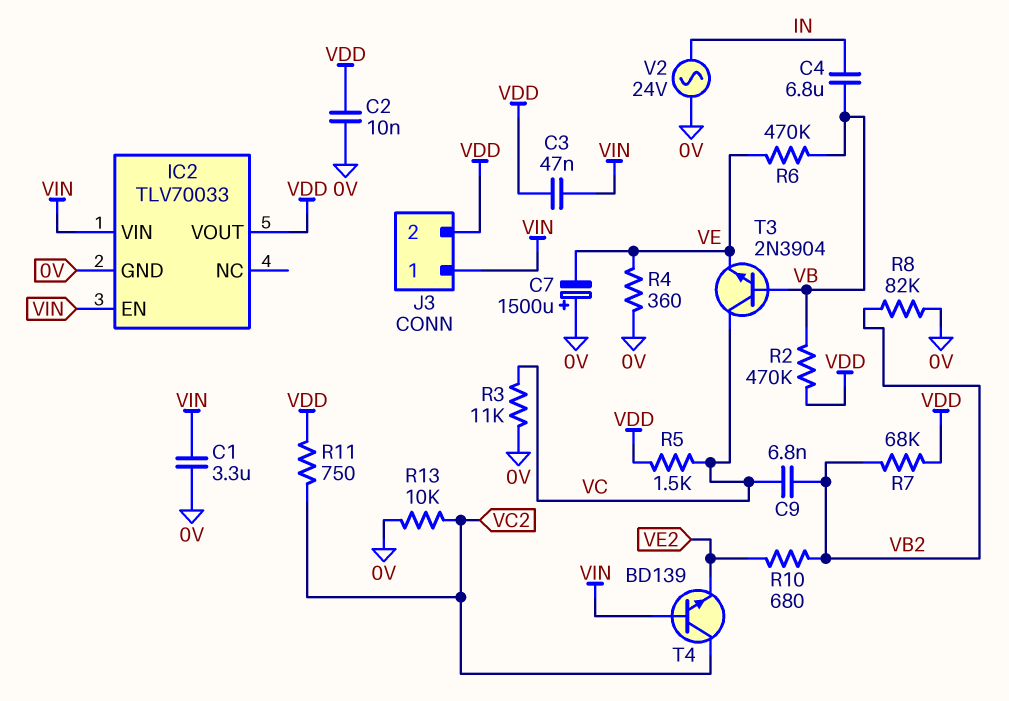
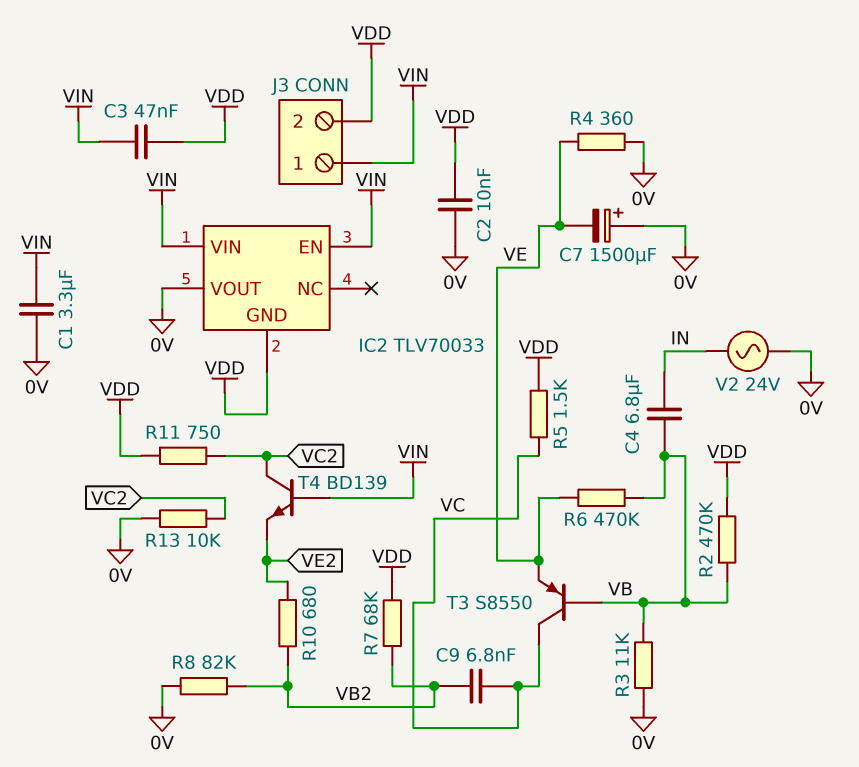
IC2 pin GND: 0V -> VDD
IC2 pin VOUT: VDD -> 0V
R3: 11k (0V, VC) -> 11k (0V, VB)
T3: NPN 2N3904 (B VB, C VC, E VE) -> PNP S8550 (B VB, C VC, E VE)

